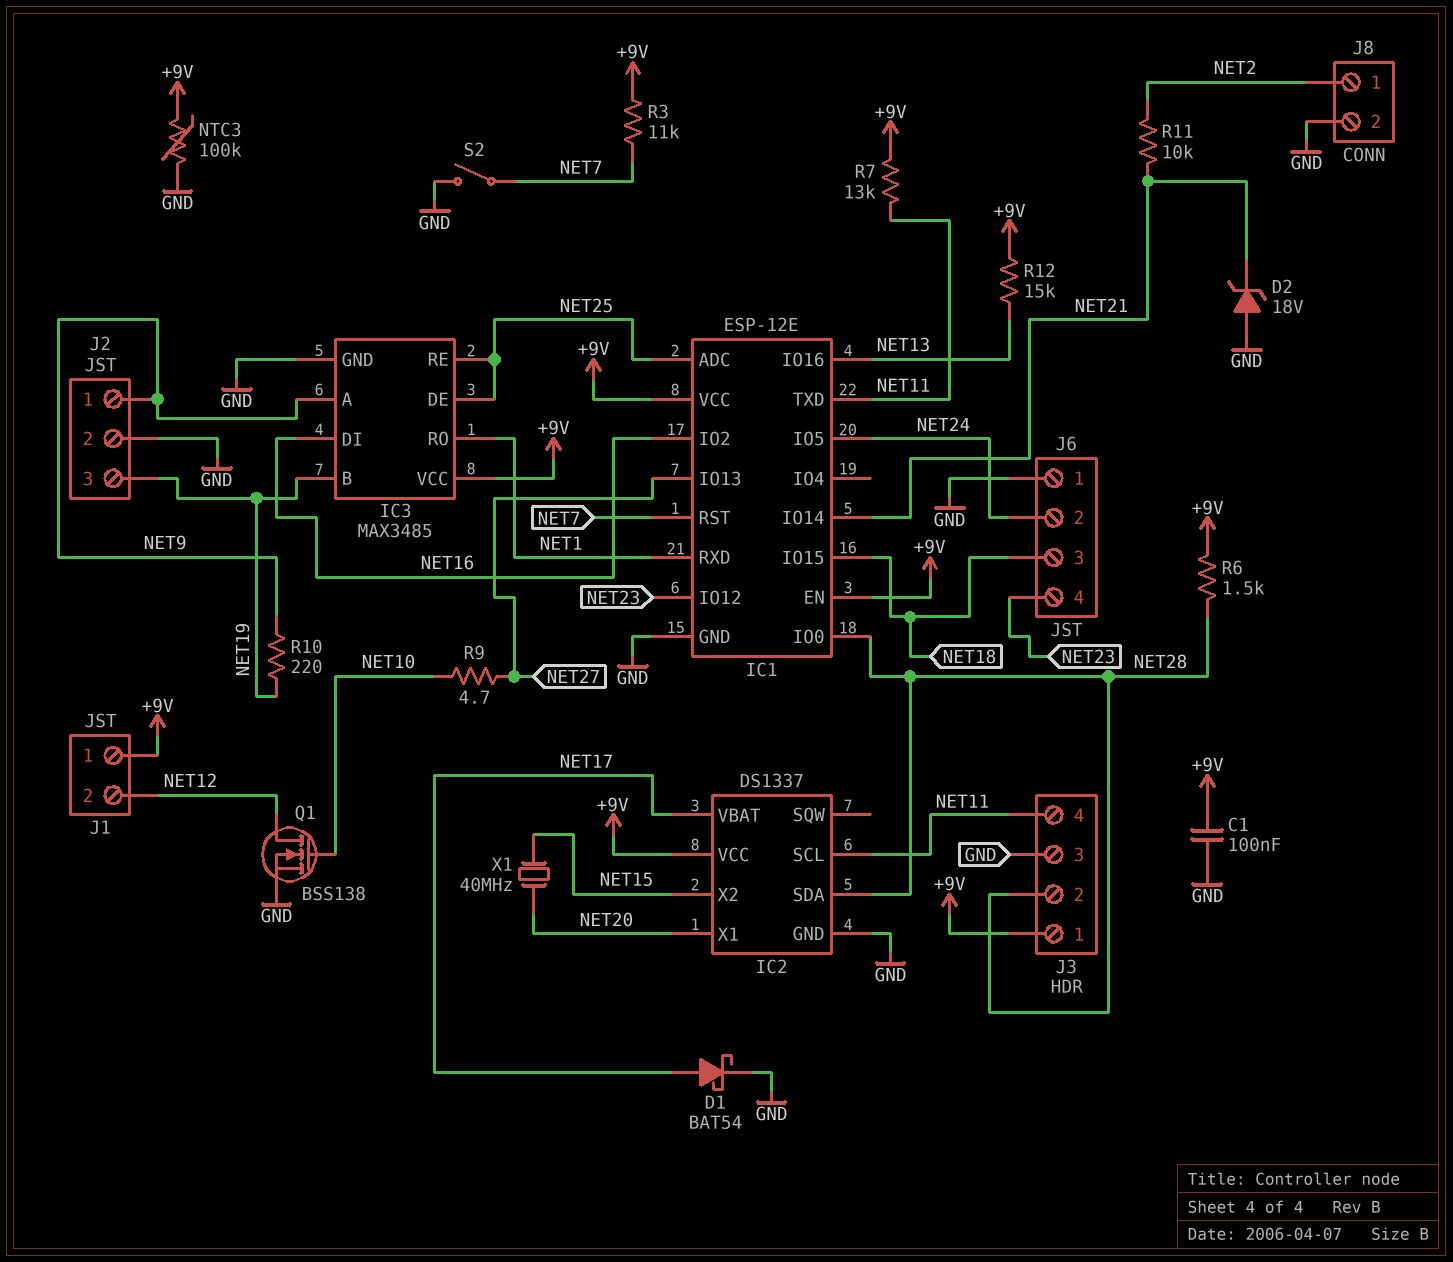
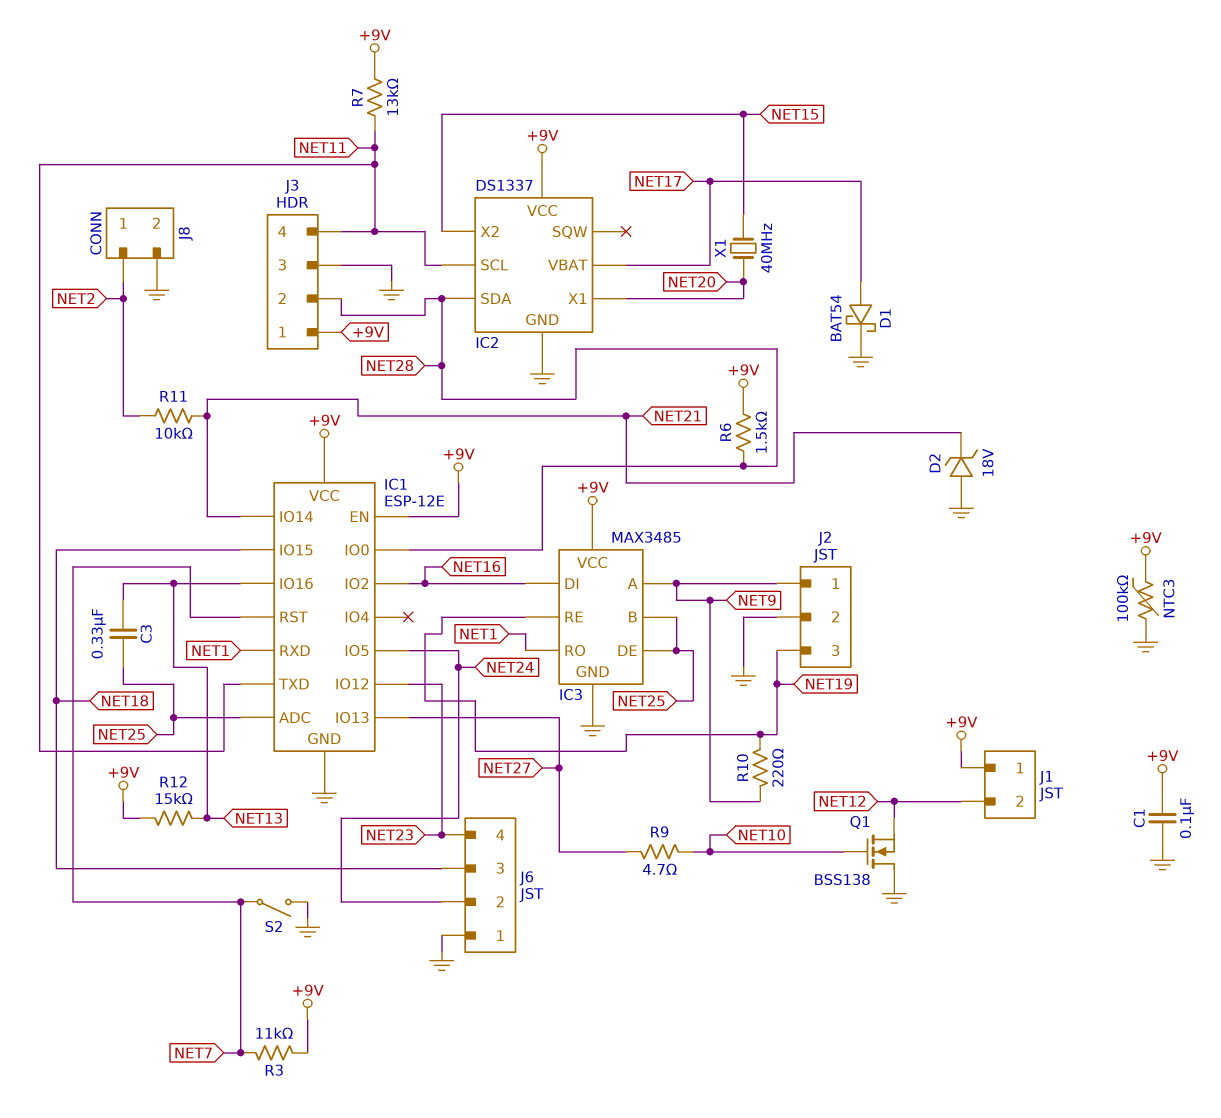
C3: none -> 330nF (NET13, NET25)
IC3 pin B: NET19 -> NET25
IC3 pin RE: NET25 -> NET19
Q1: NMOS BSS138 (G NET10, D NET12, S GND) -> NMOS BSS138 (G NET10, D GND, S NET12)

